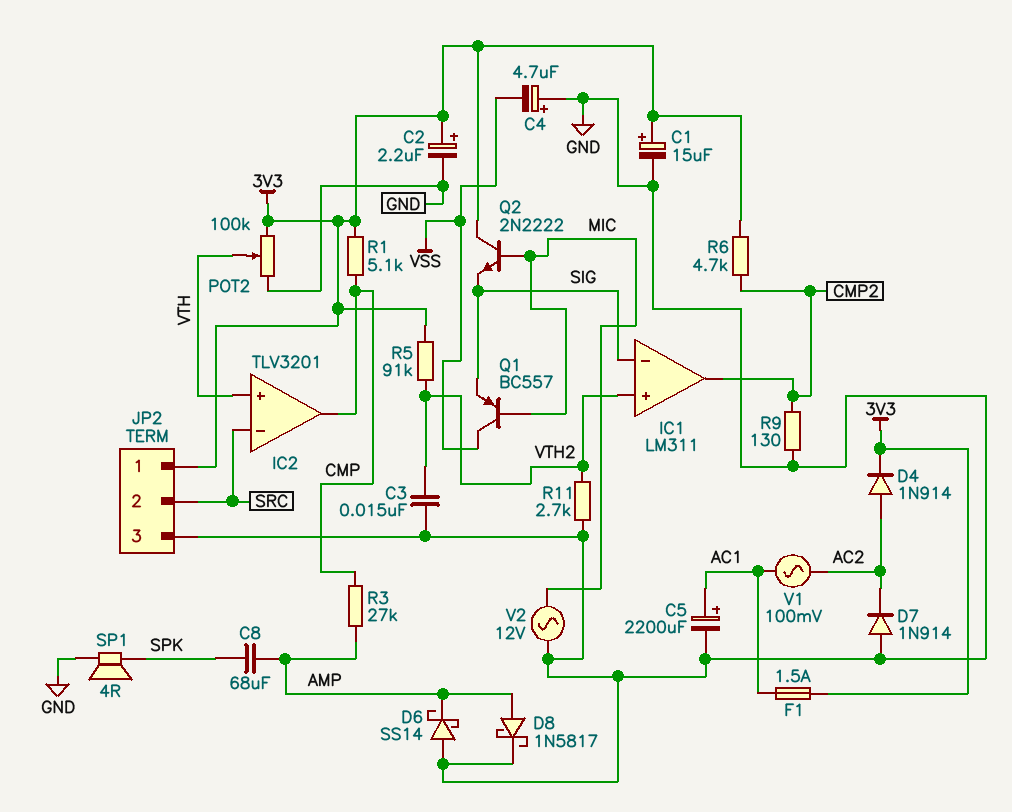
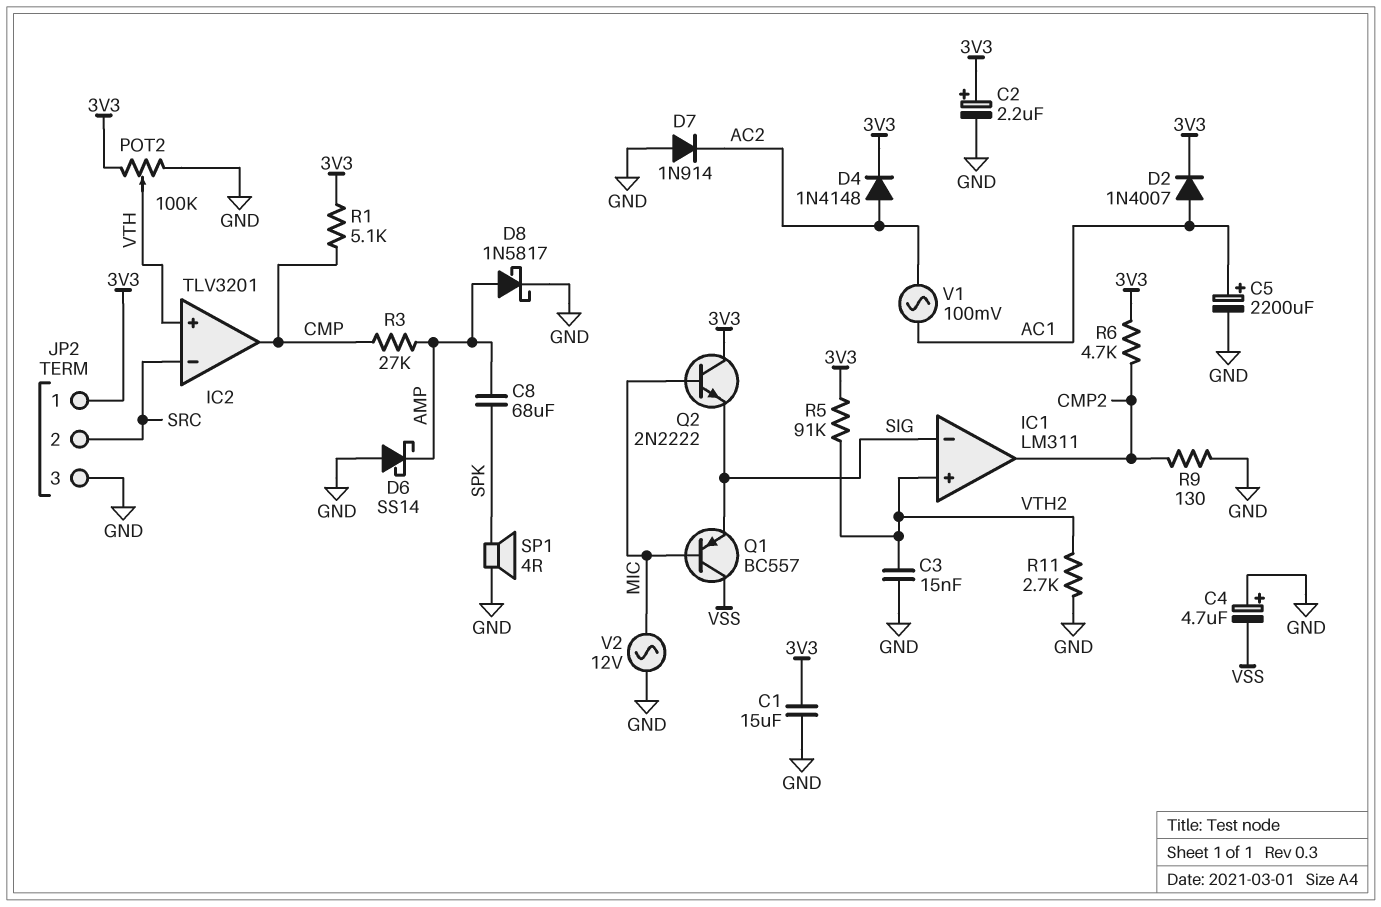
C1: 15uF (plus 3V3, minus GND) -> 15uF (3V3, GND)
D2: none -> diode 1N4007 (A AC1, K 3V3)
D4: diode 1N914 (A AC2, K 3V3) -> diode 1N4148 (A AC2, K 3V3)
F1: 1.5A (3V3, AC1) -> none

